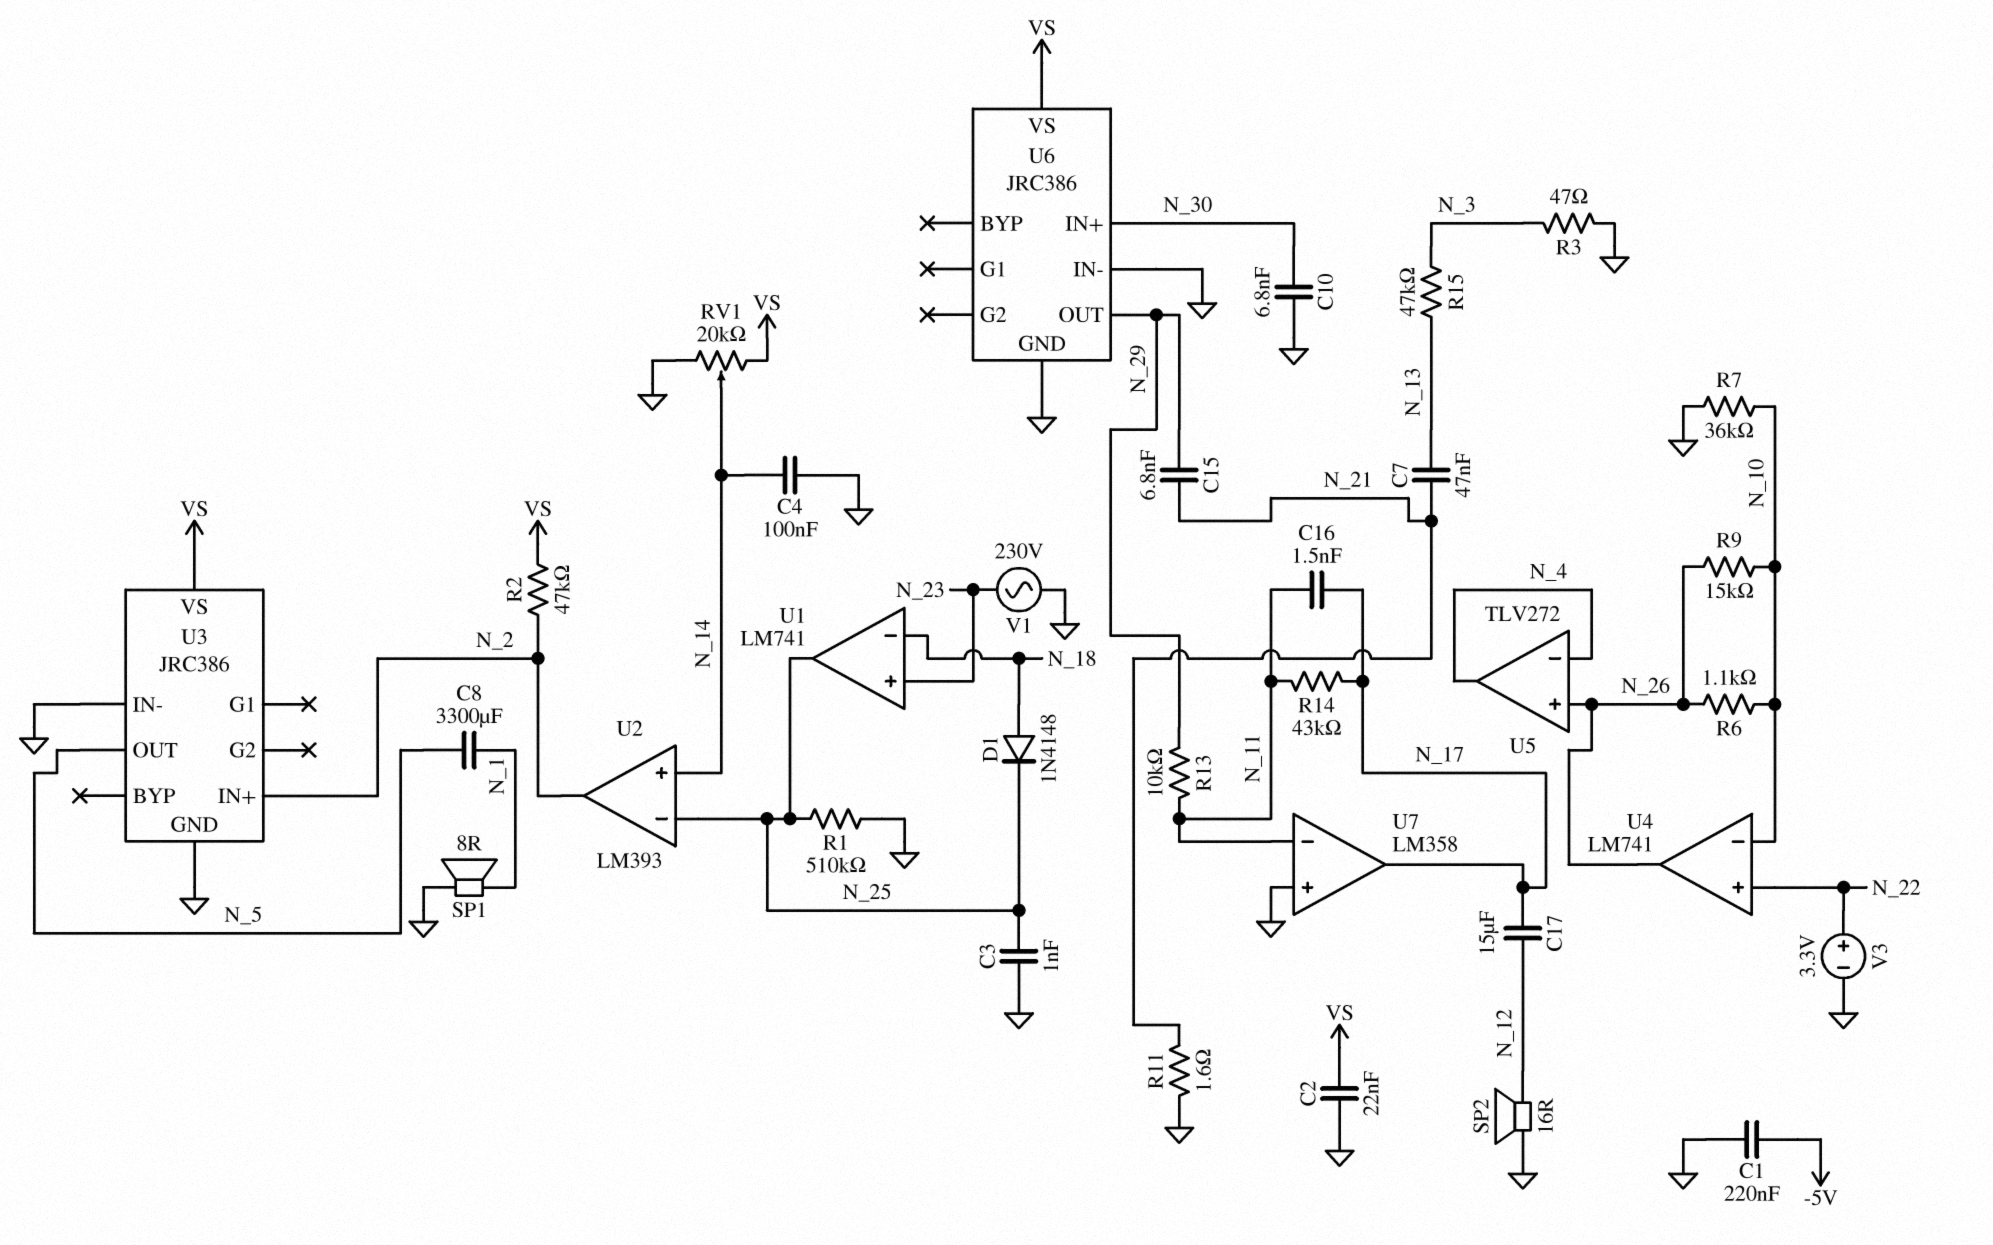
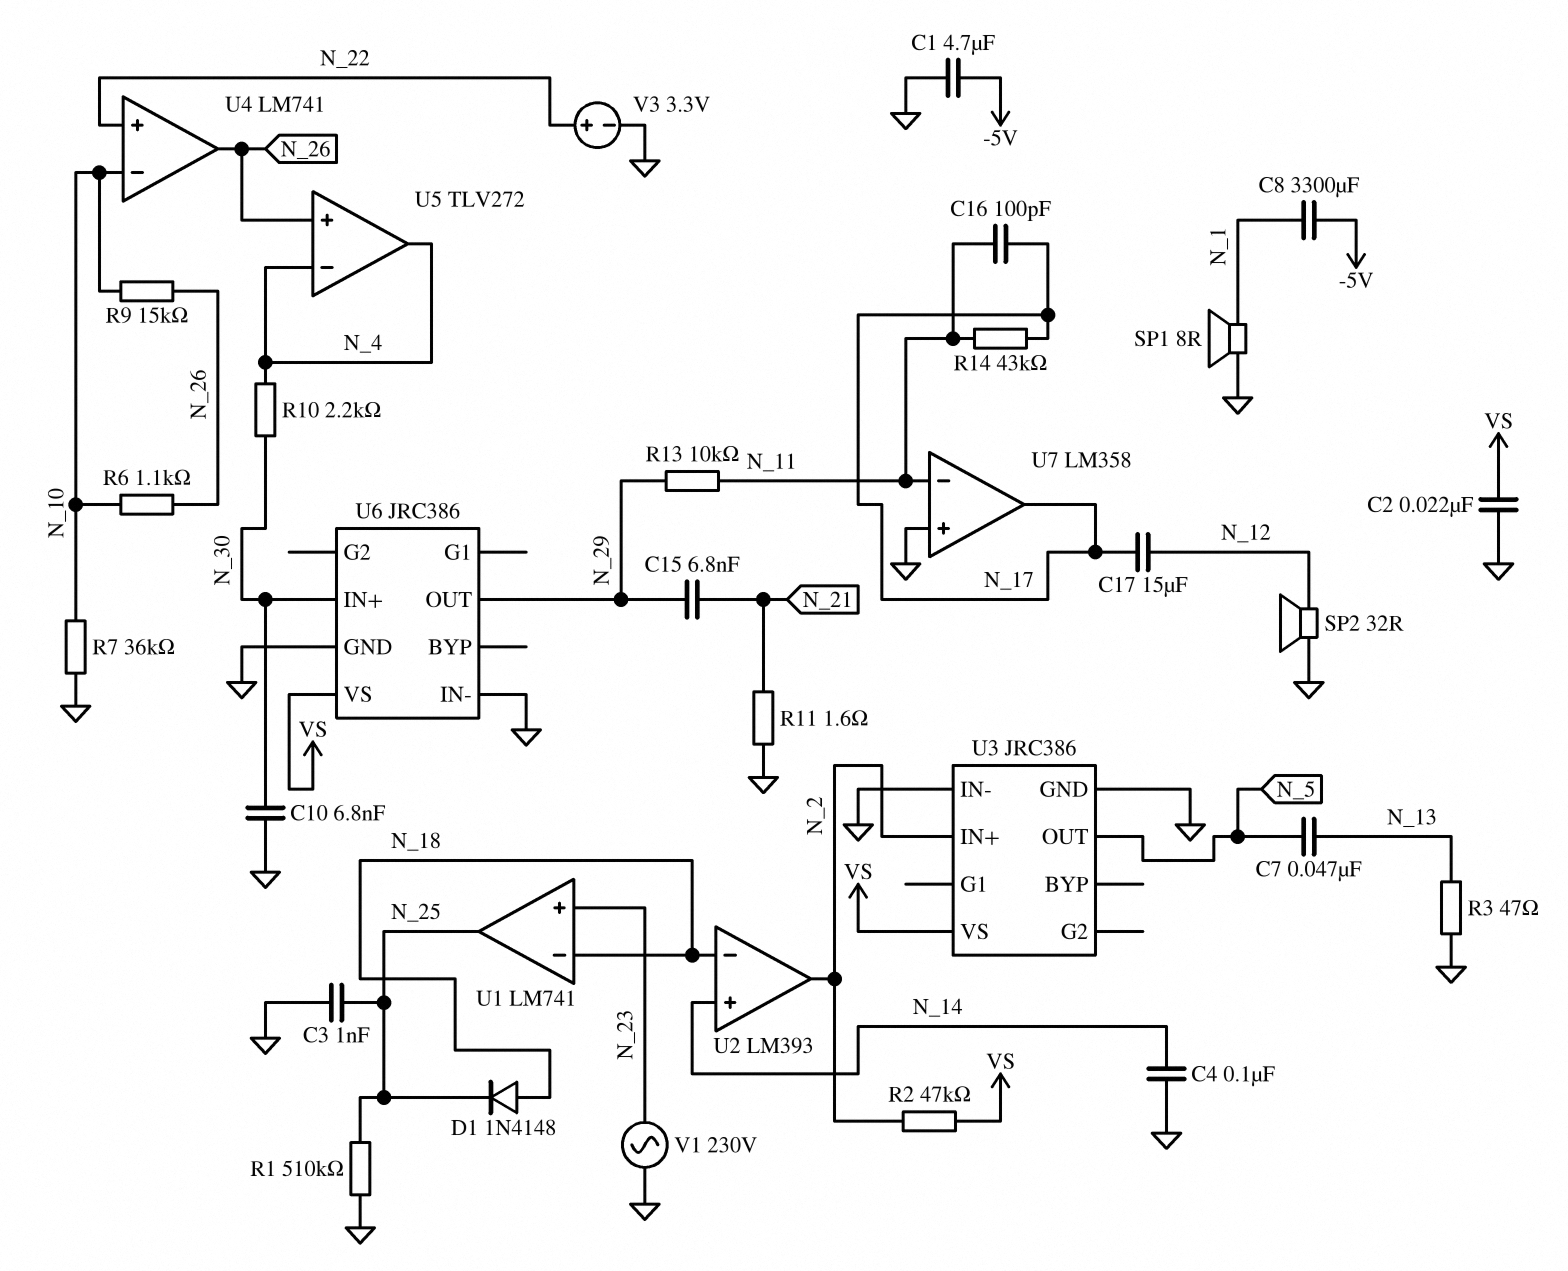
C1: 220nF (-5V, GND) -> 4.7uF (-5V, GND)
C7: 47nF (N_13, N_21) -> 47nF (N_5, N_13)
C8: 3300uF (N_1, N_5) -> 3300uF (-5V, N_1)
C16: 1.5nF (N_11, N_17) -> 100pF (N_11, N_17)
R3: 47 (GND, N_3) -> 47 (GND, N_13)
R10: none -> 2.2k (N_4, N_30)
R15: 47k (N_3, N_13) -> none
RV1: 20k (GND, VS, wiper N_14) -> none
SP2: speaker 16R (GND, N_12) -> speaker 32R (GND, N_12)
U2 pin in-: N_25 -> N_18

